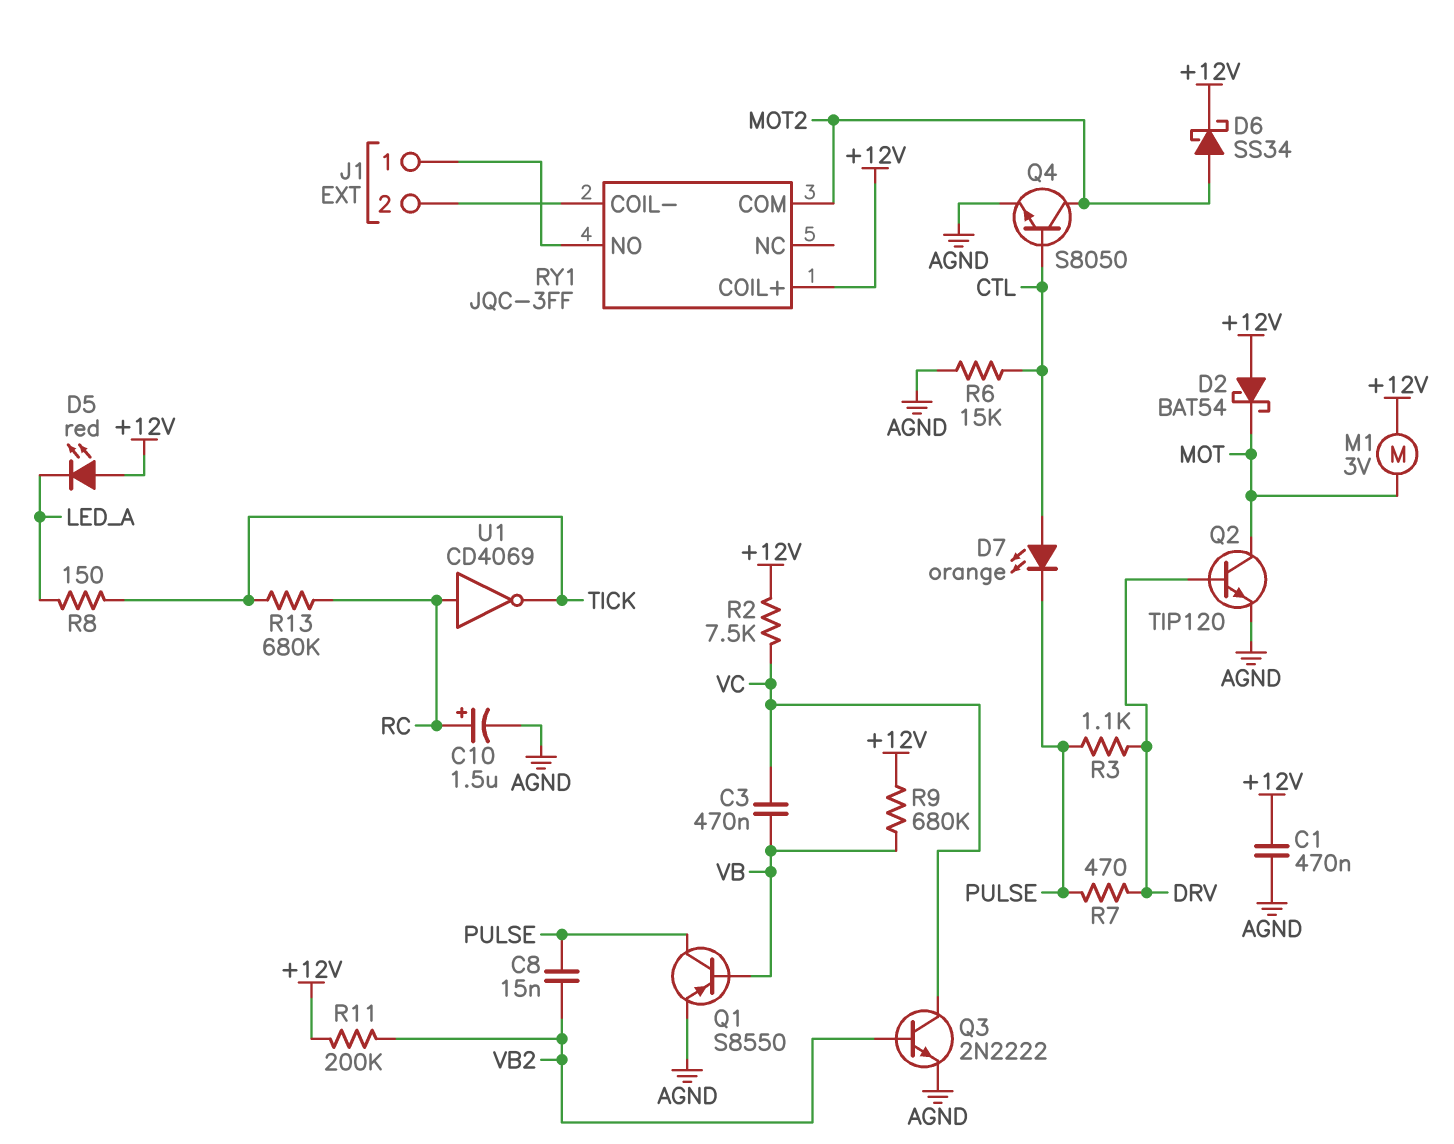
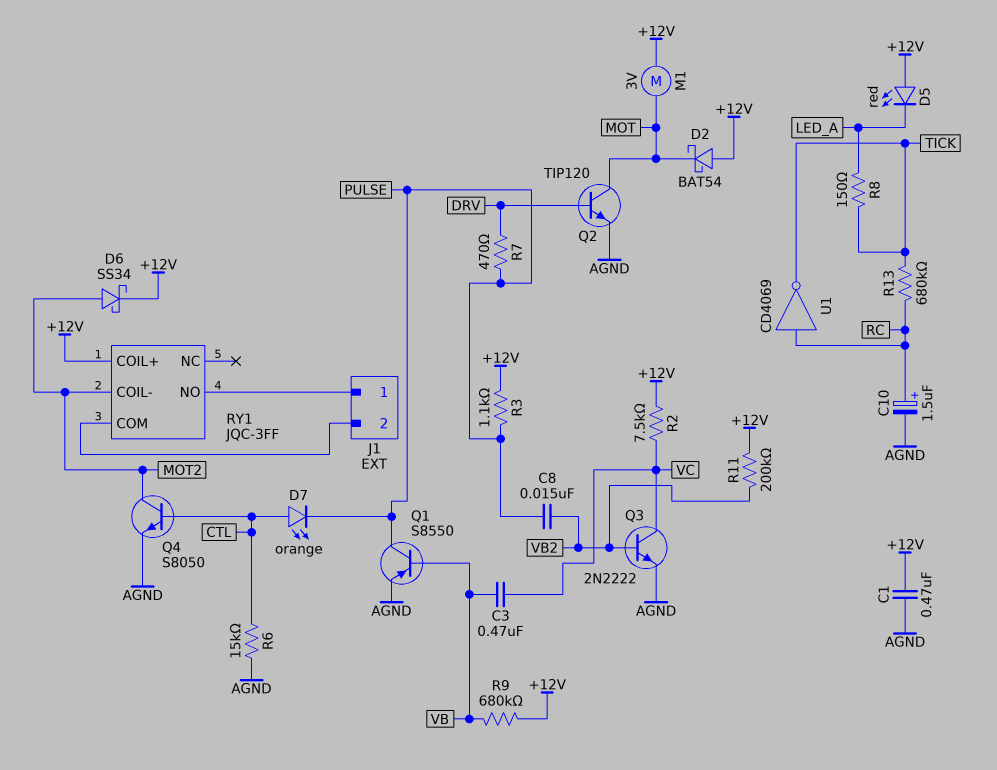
R3: 1.1k (DRV, PULSE) -> 1.1k (+12V, PULSE)
RY1 pin COIL-: J1/2 -> MOT2
RY1 pin COM: MOT2 -> J1/2

